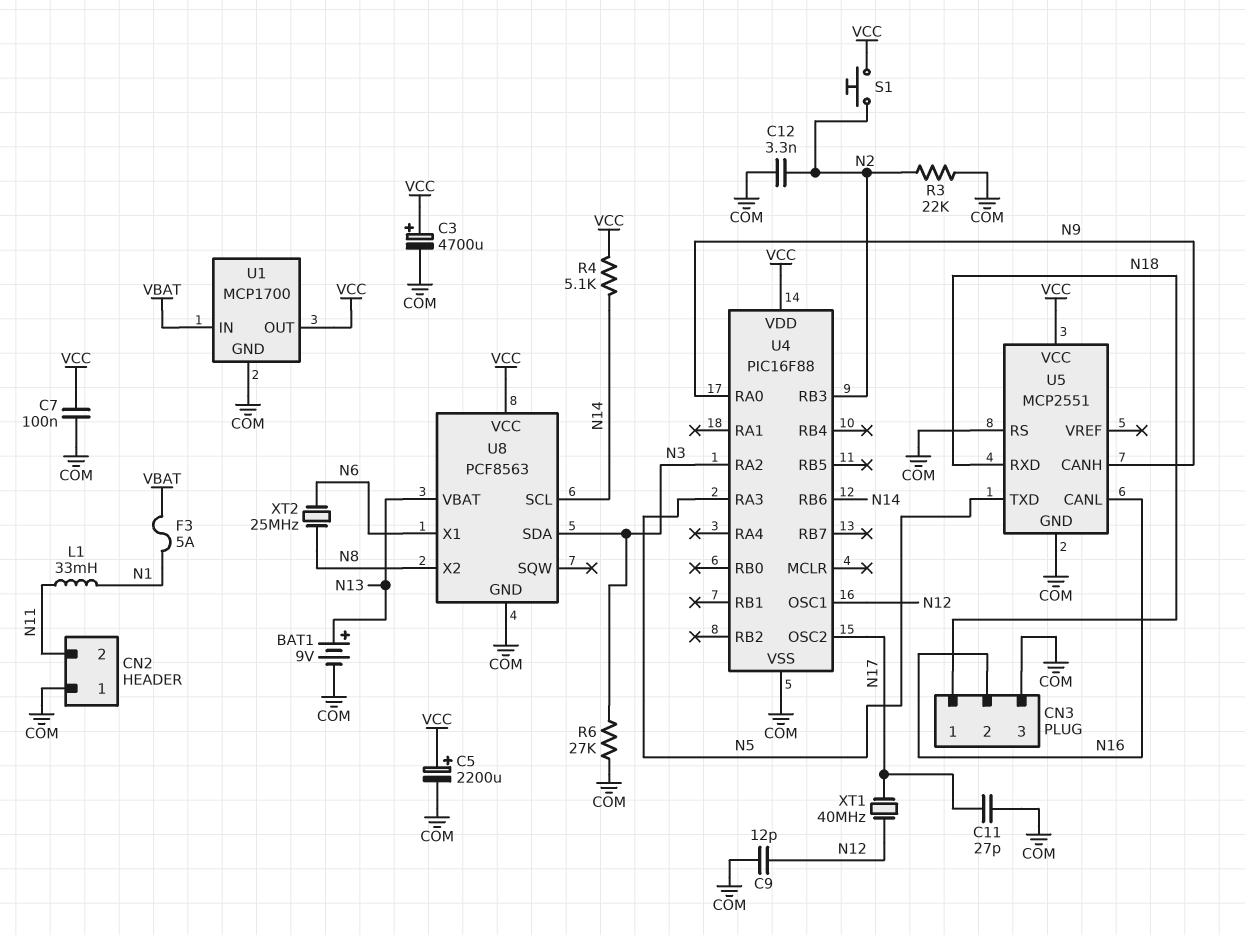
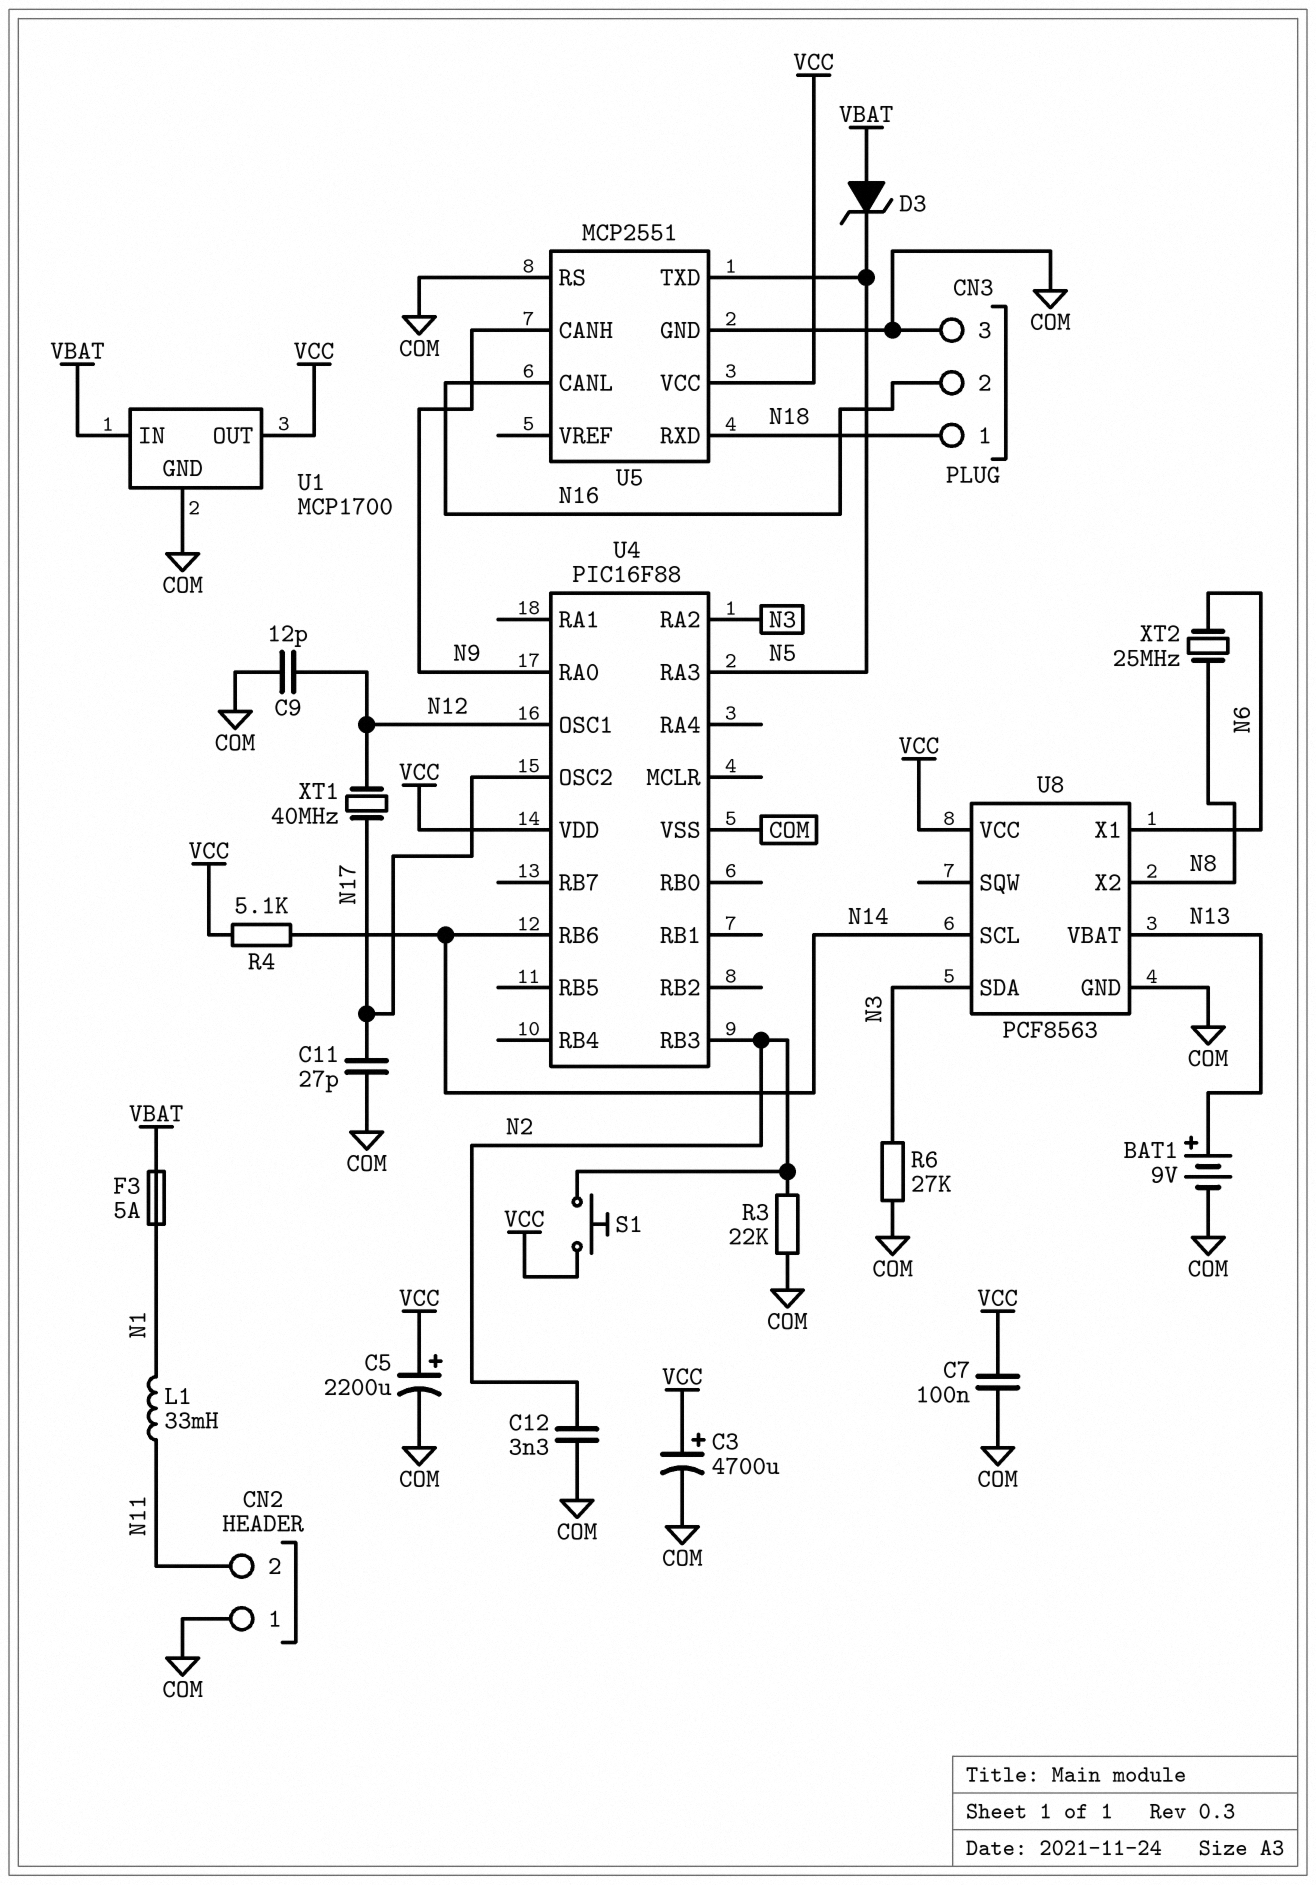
D3: none -> zener (A VBAT, K N5)

